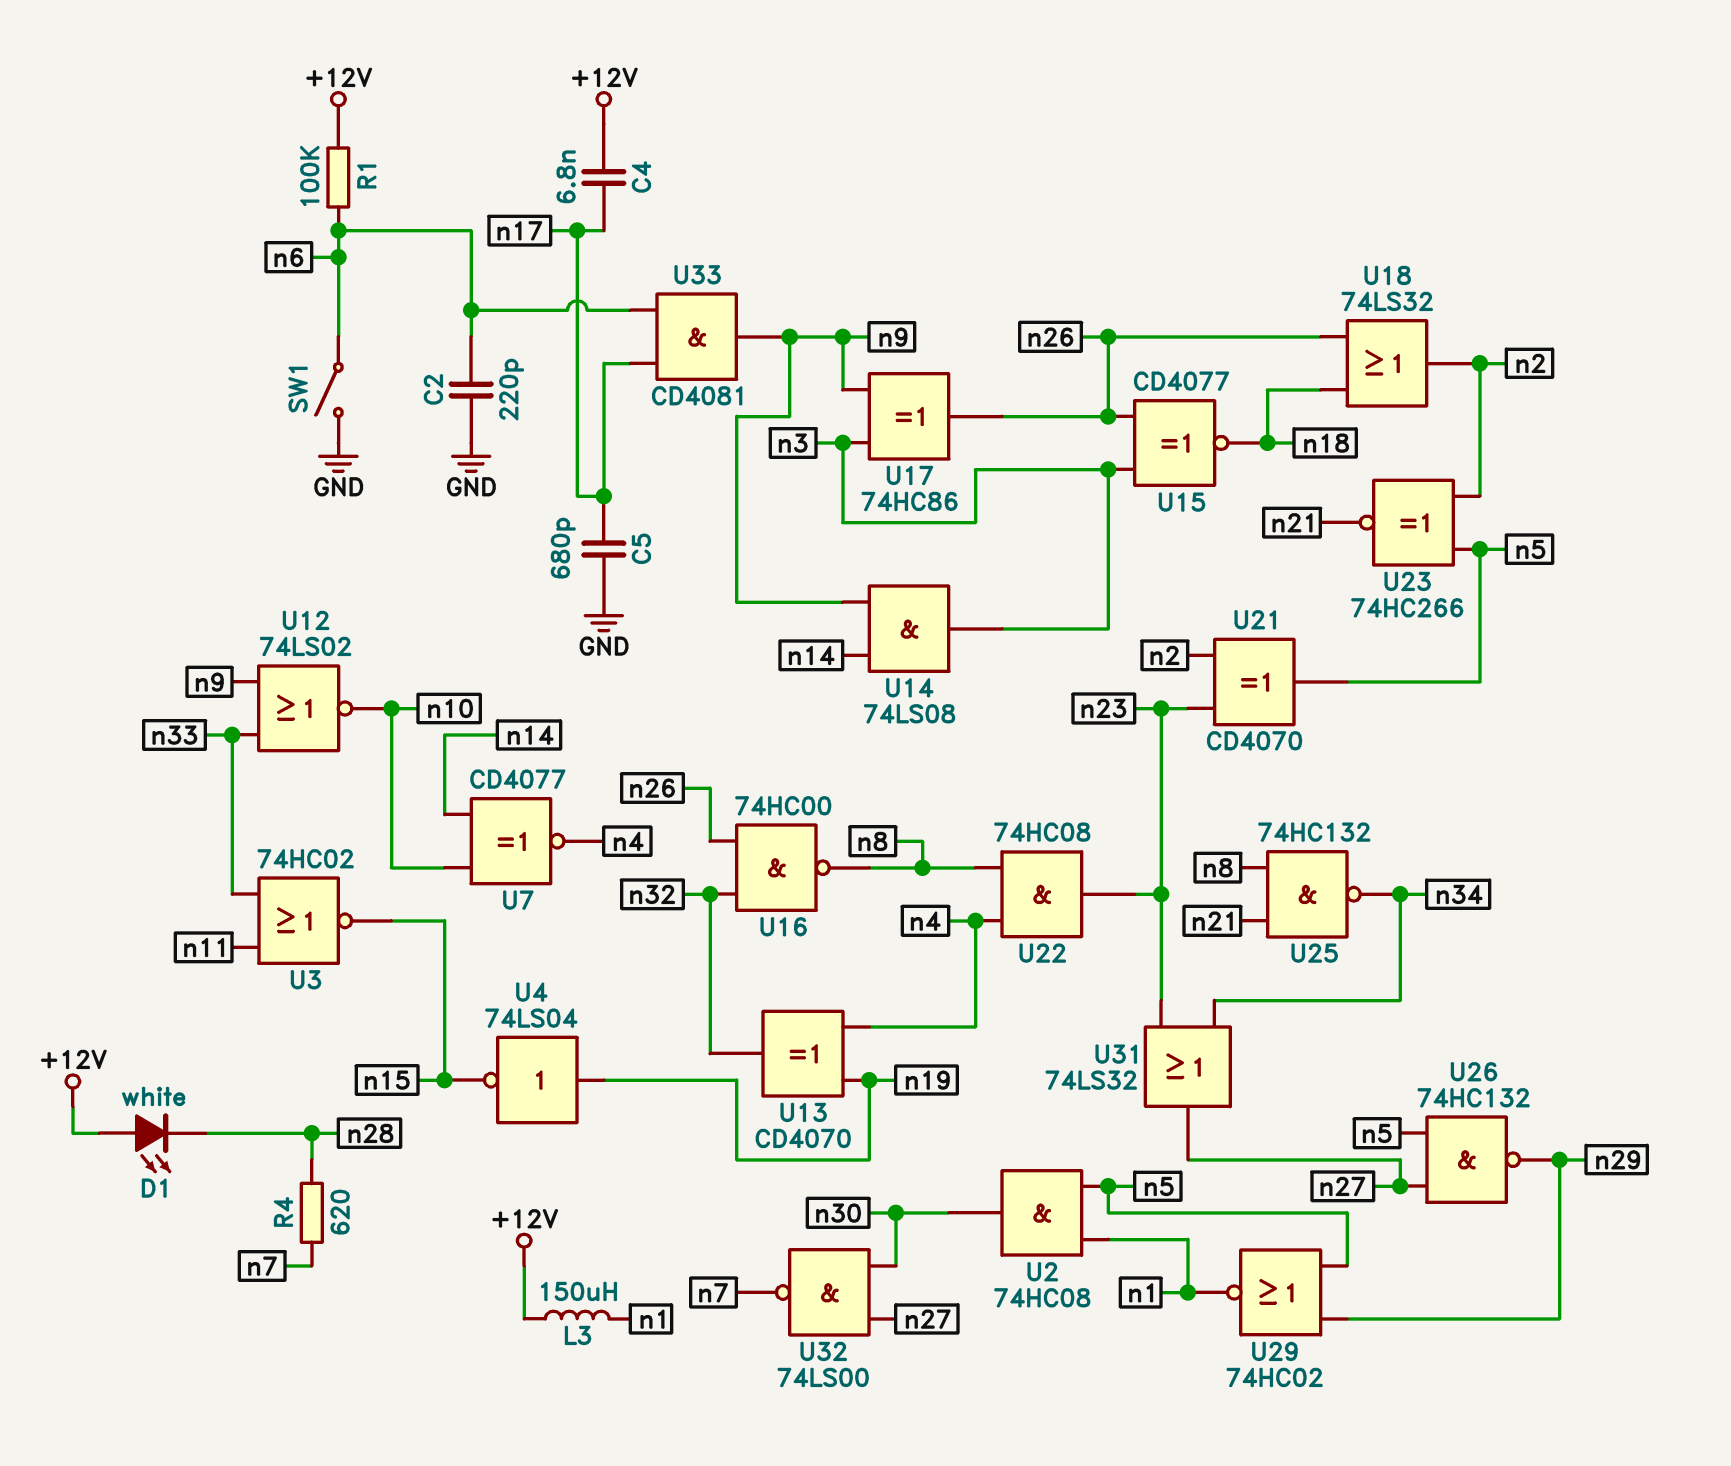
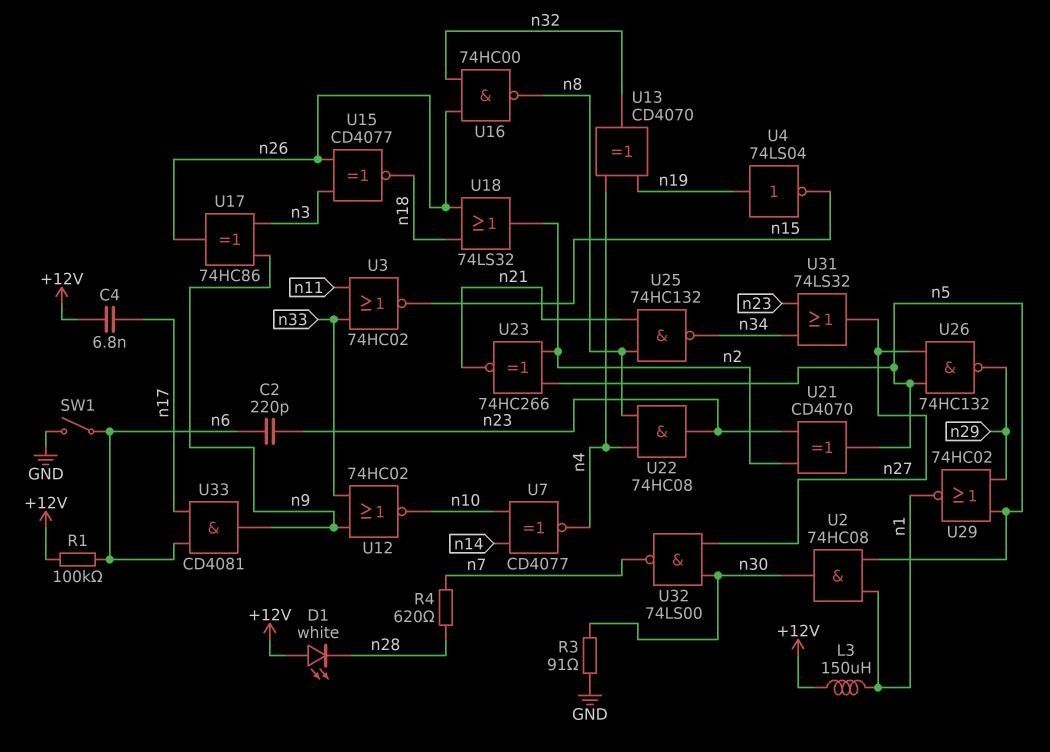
C2: 220pF (GND, n6) -> 220pF (n6, n23)
C5: 680pF (GND, n17) -> none
R3: none -> 91 (GND, n30)
U12: NOR 74LS02 (in n9, in n33, out n10) -> NOR 74HC02 (in n9, in n33, out n10)
U14: AND 74LS08 (in n9, in n14, out n3) -> none

